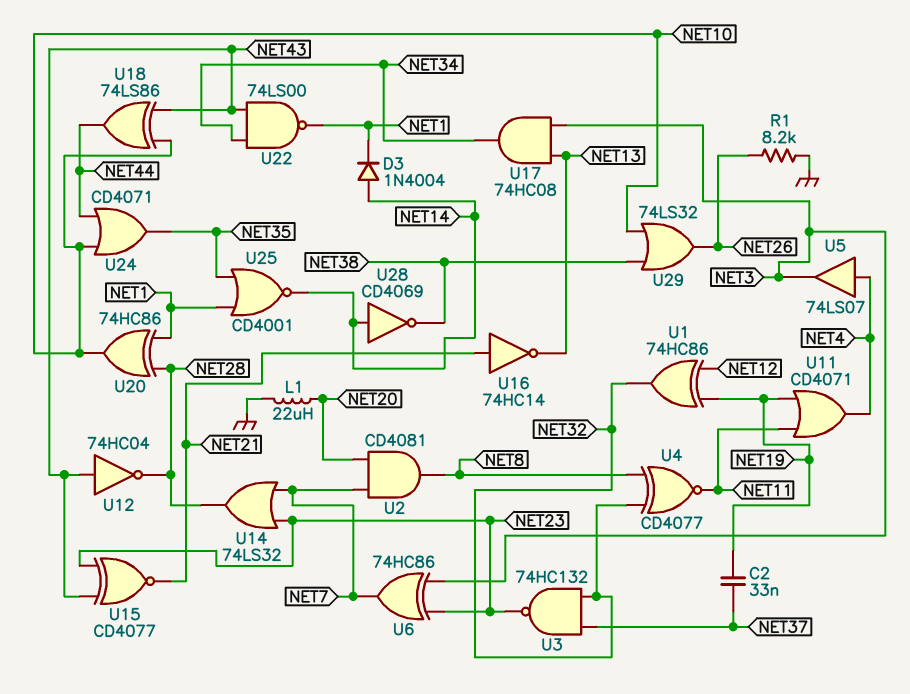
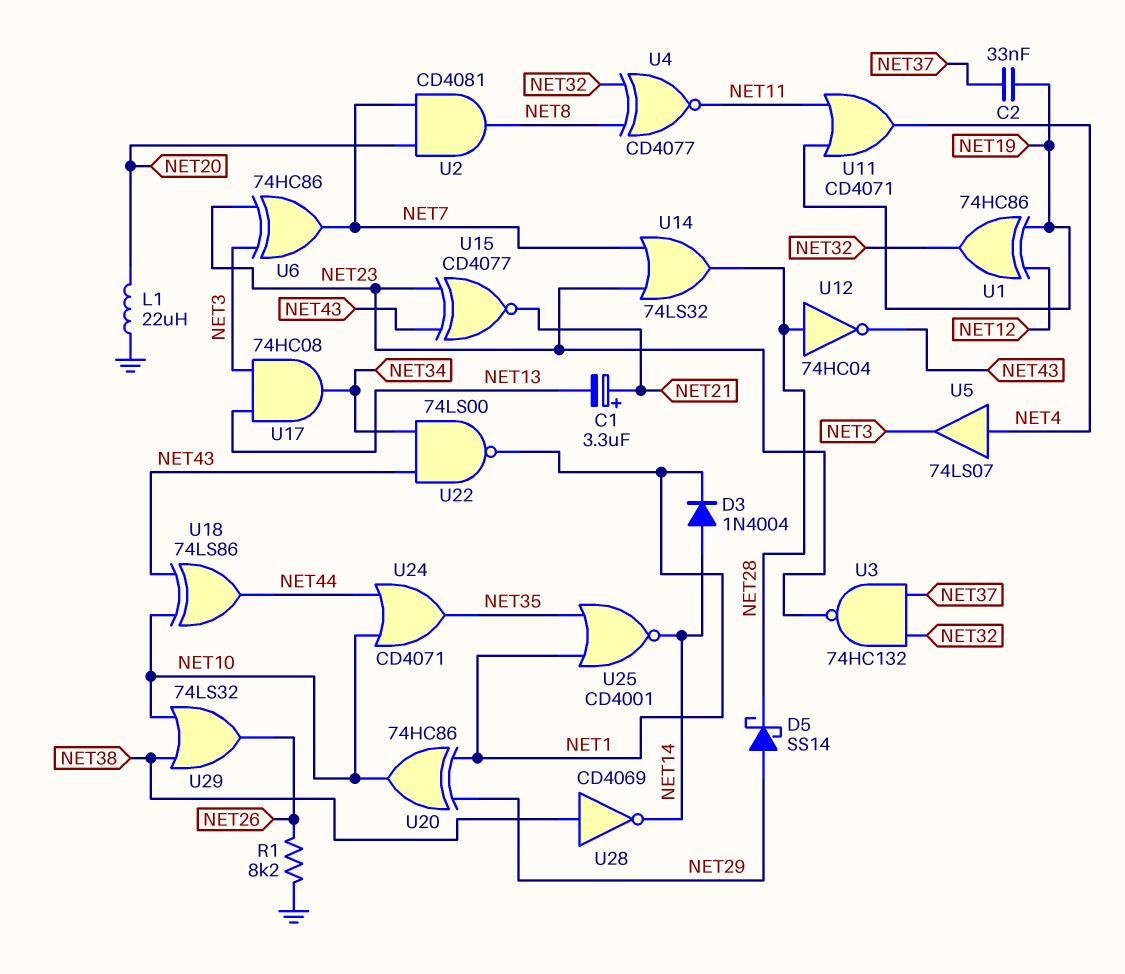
C1: none -> 3.3uF (plus NET21, minus NET13)
D5: none -> schottky SS14 (A NET29, K NET28)
U12: NOT 74HC04 (in NET43, out NET28) -> NOT 74HC04 (in NET28, out NET43)
U16: NOT 74HC14 (in NET21, out NET13) -> none
U20: XOR 74HC86 (in NET1, in NET28, out NET10) -> XOR 74HC86 (in NET1, in NET29, out NET10)
U28: NOT CD4069 (in NET14, out NET38) -> NOT CD4069 (in NET38, out NET14)

